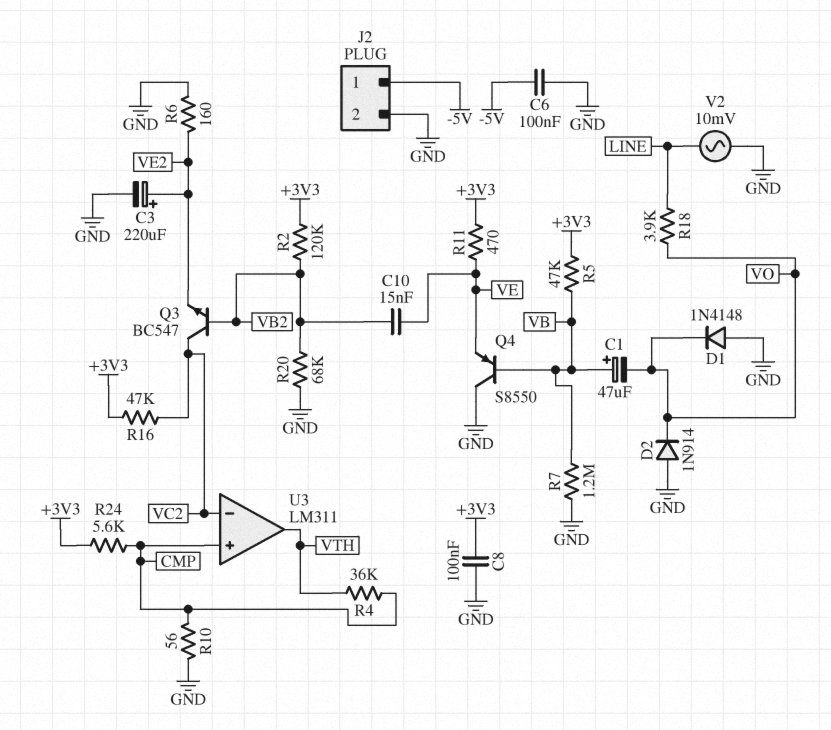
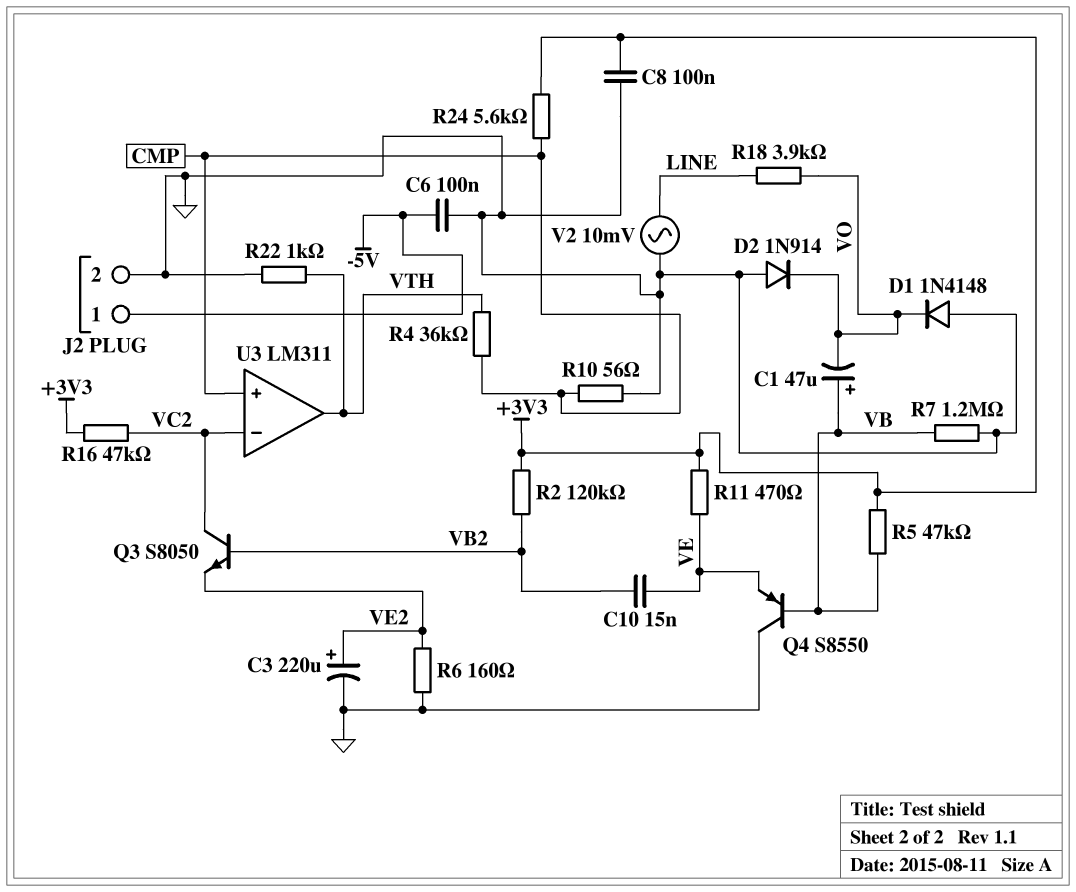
Q3: NPN BC547 (B VB2, C VC2, E VE2) -> NPN S8050 (B VB2, C VC2, E VE2)
R20: 68k (GND, VB2) -> none
R22: none -> 1k (GND, VTH)

